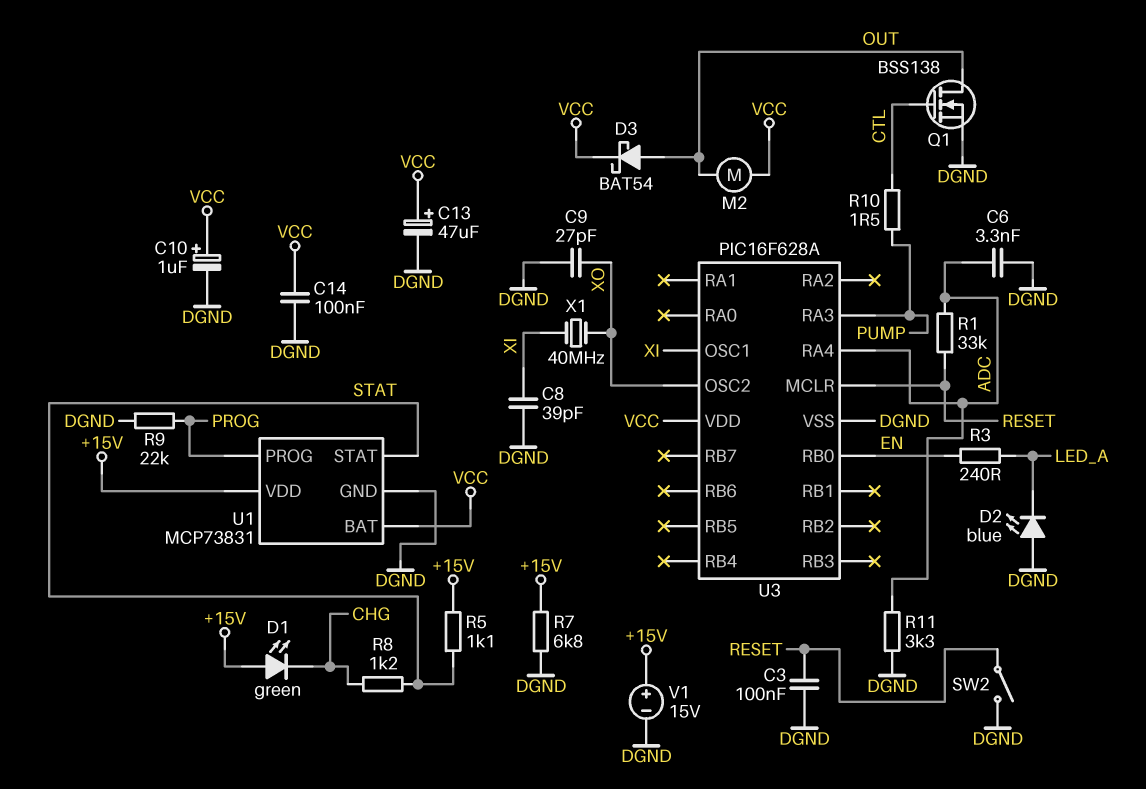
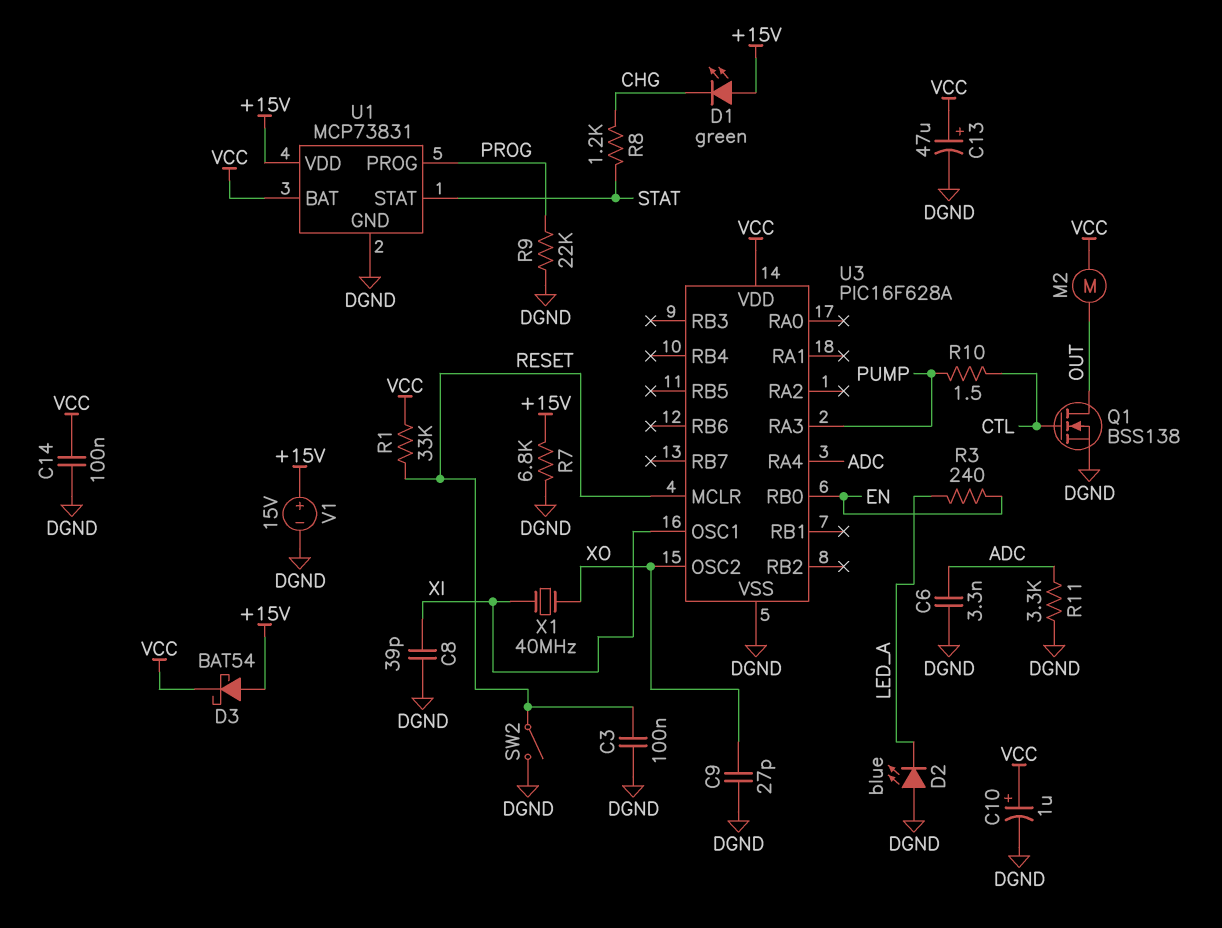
D3: schottky BAT54 (A OUT, K VCC) -> schottky BAT54 (A +15V, K VCC)
R1: 33k (ADC, RESET) -> 33k (RESET, VCC)
R5: 1.1k (+15V, STAT) -> none

